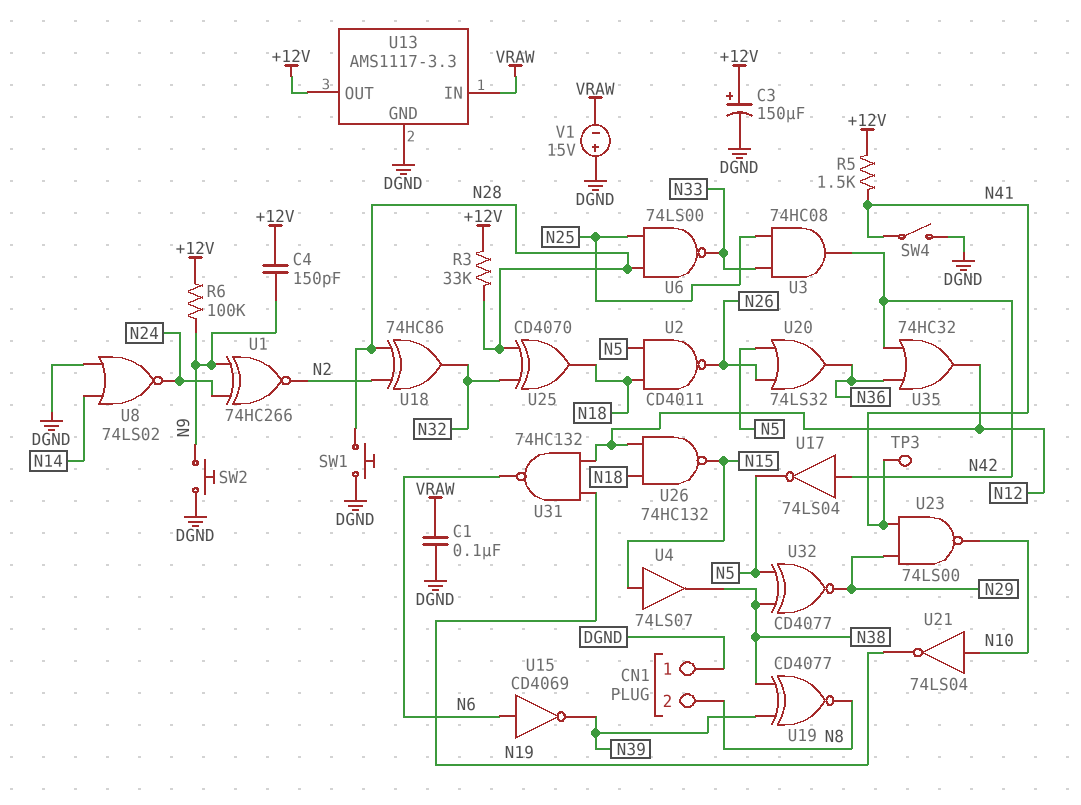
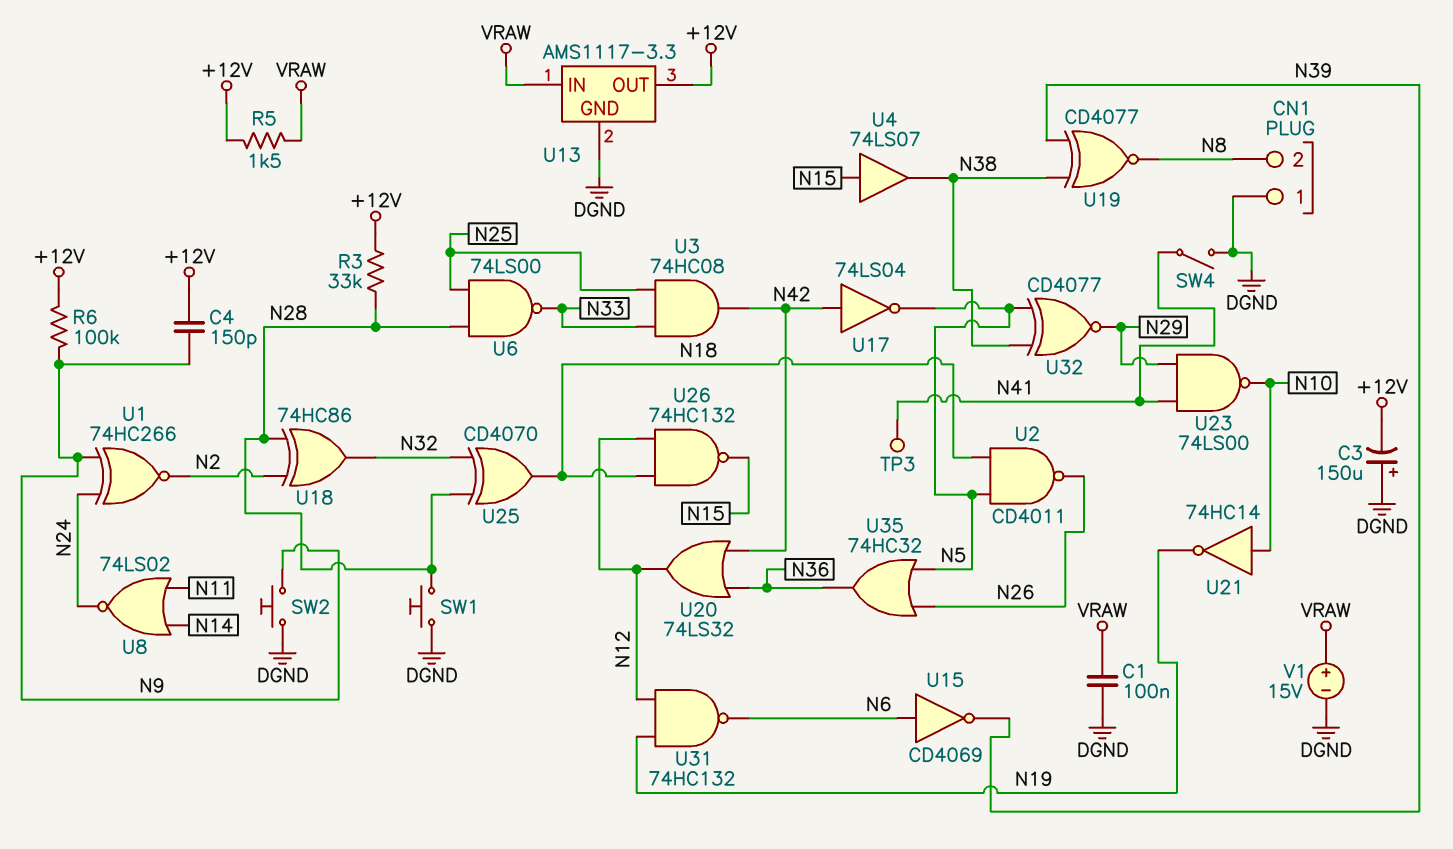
C3: 150uF (plus +12V, minus DGND) -> 150uF (plus DGND, minus +12V)
R5: 1.5k (+12V, N41) -> 1.5k (+12V, VRAW)
U8: NOR 74LS02 (in DGND, in N14, out N24) -> NOR 74LS02 (in N11, in N14, out N24)
U20: OR 74LS32 (in N5, in N26, out N36) -> OR 74LS32 (in N36, in N42, out N12)
U21: NOT 74LS04 (in N10, out N19) -> NOT 74HC14 (in N10, out N19)
U35: OR 74HC32 (in N36, in N42, out N12) -> OR 74HC32 (in N5, in N26, out N36)
V1: 15V (plus DGND, minus VRAW) -> 15V (plus VRAW, minus DGND)

